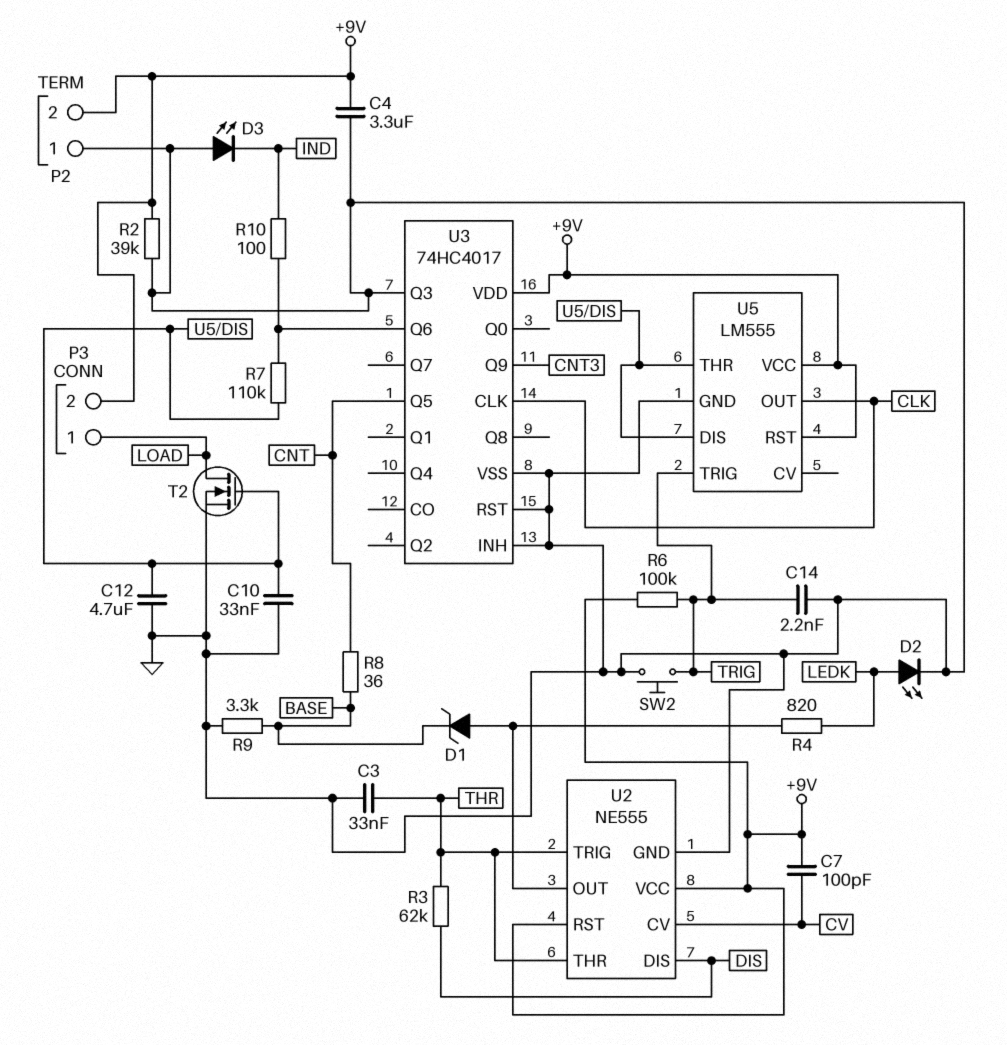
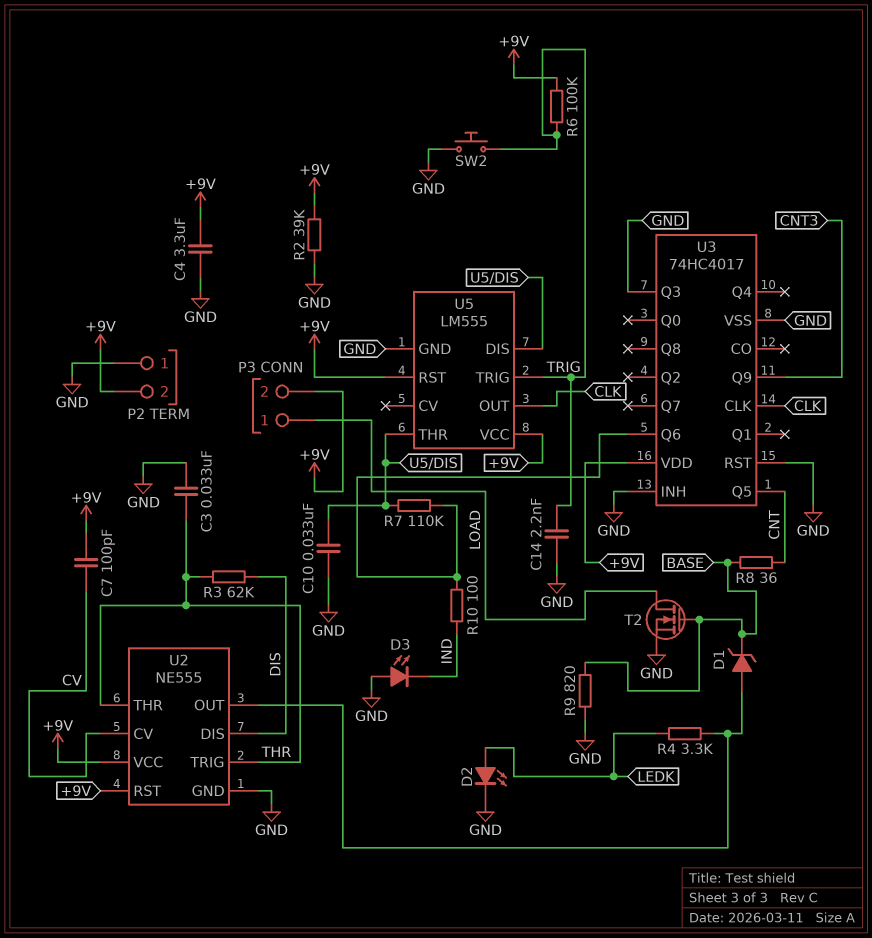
C12: 4.7uF (GND, U5/DIS) -> none
R4: 820 (LEDK, U2/OUT) -> 3.3k (LEDK, U2/OUT)
R9: 3.3k (BASE, GND) -> 820 (BASE, GND)
T2: NMOS (G U5/DIS, D LOAD, S GND) -> NMOS (G BASE, D LOAD, S GND)

